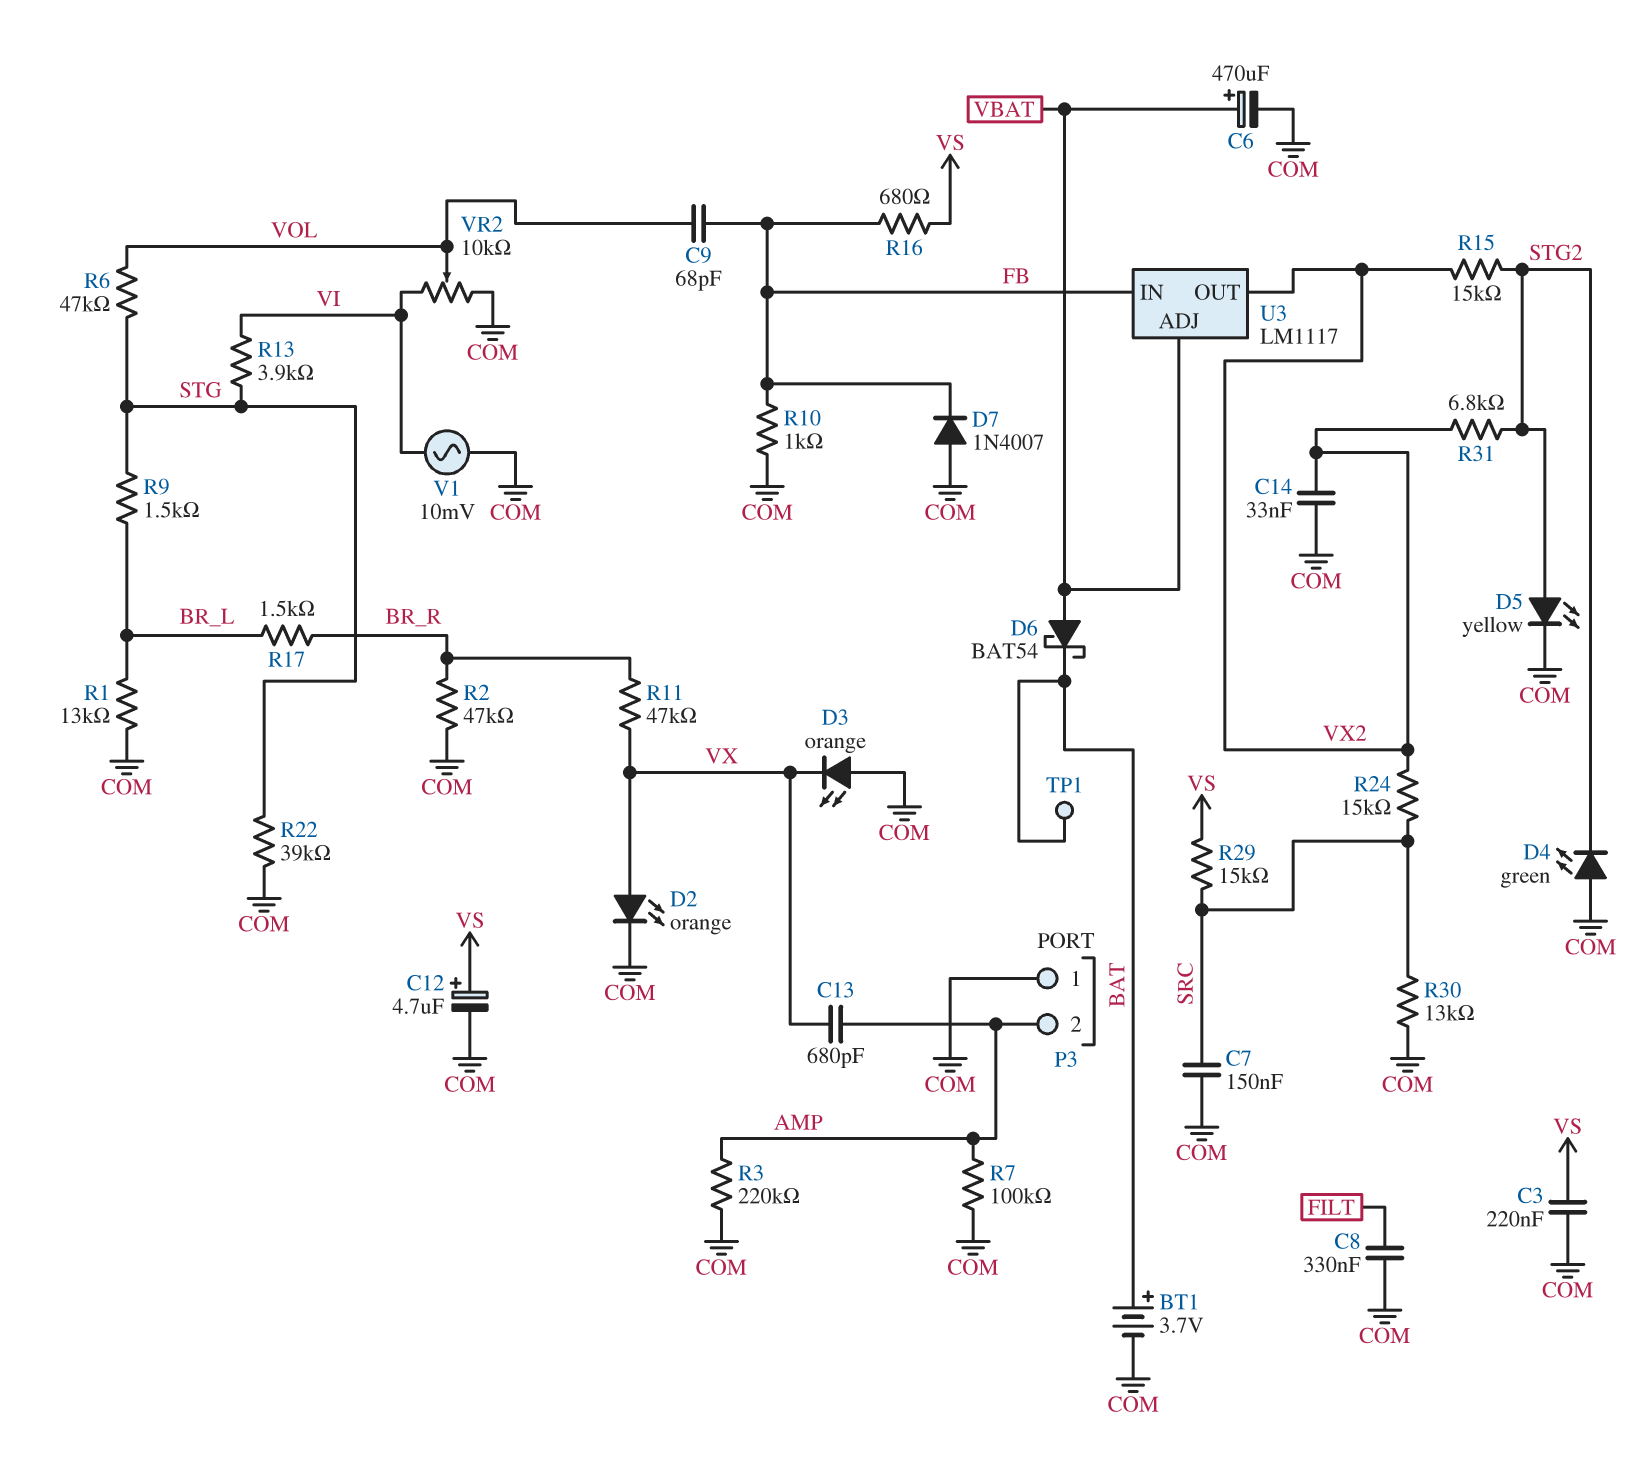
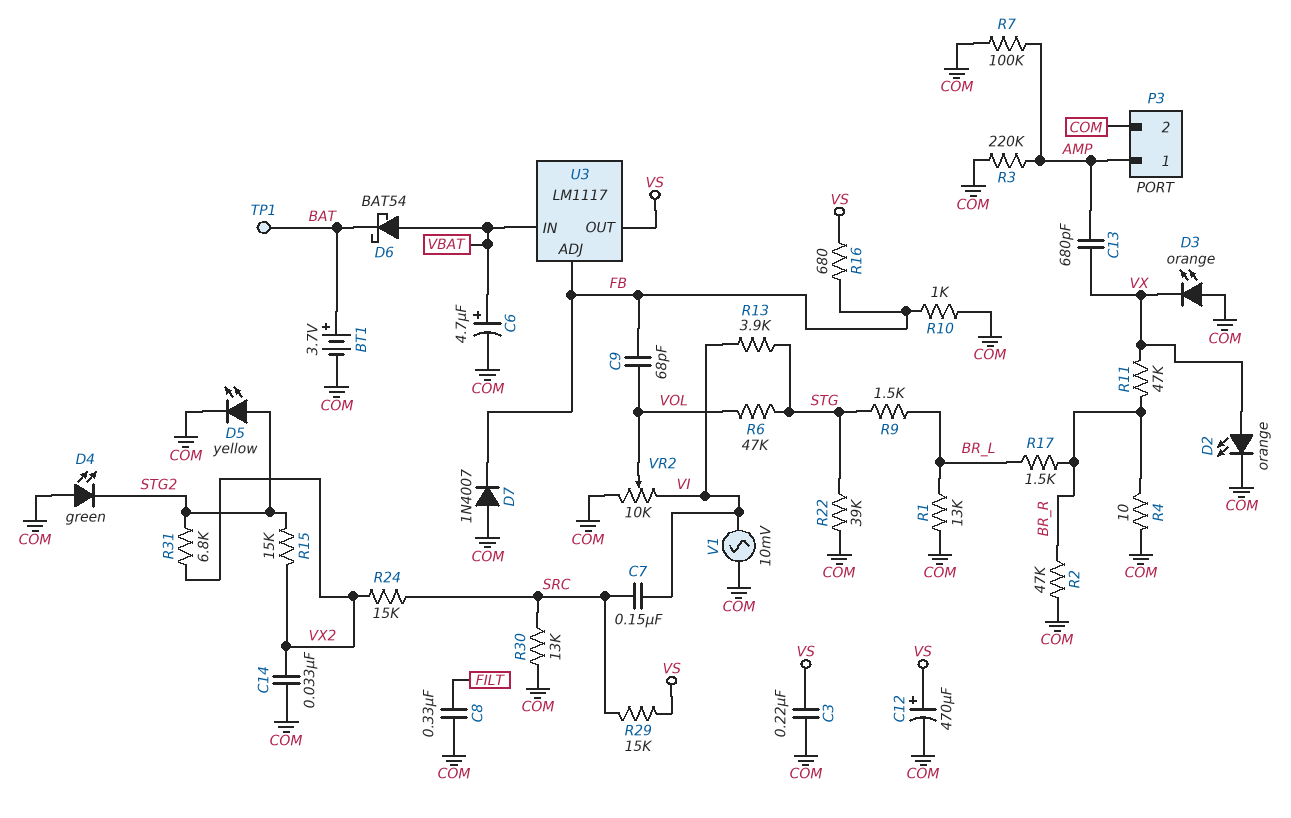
C6: 470uF (plus VBAT, minus COM) -> 4.7uF (plus VBAT, minus COM)
C7: 150nF (COM, SRC) -> 150nF (SRC, VI)
C12: 4.7uF (plus VS, minus COM) -> 470uF (plus VS, minus COM)
P3 pin 1: COM -> AMP
P3 pin 2: AMP -> COM
R4: none -> 10 (BR_R, COM)
U3 pin ADJ: VBAT -> FB
U3 pin IN: FB -> VBAT
U3 pin OUT: VX2 -> VS

